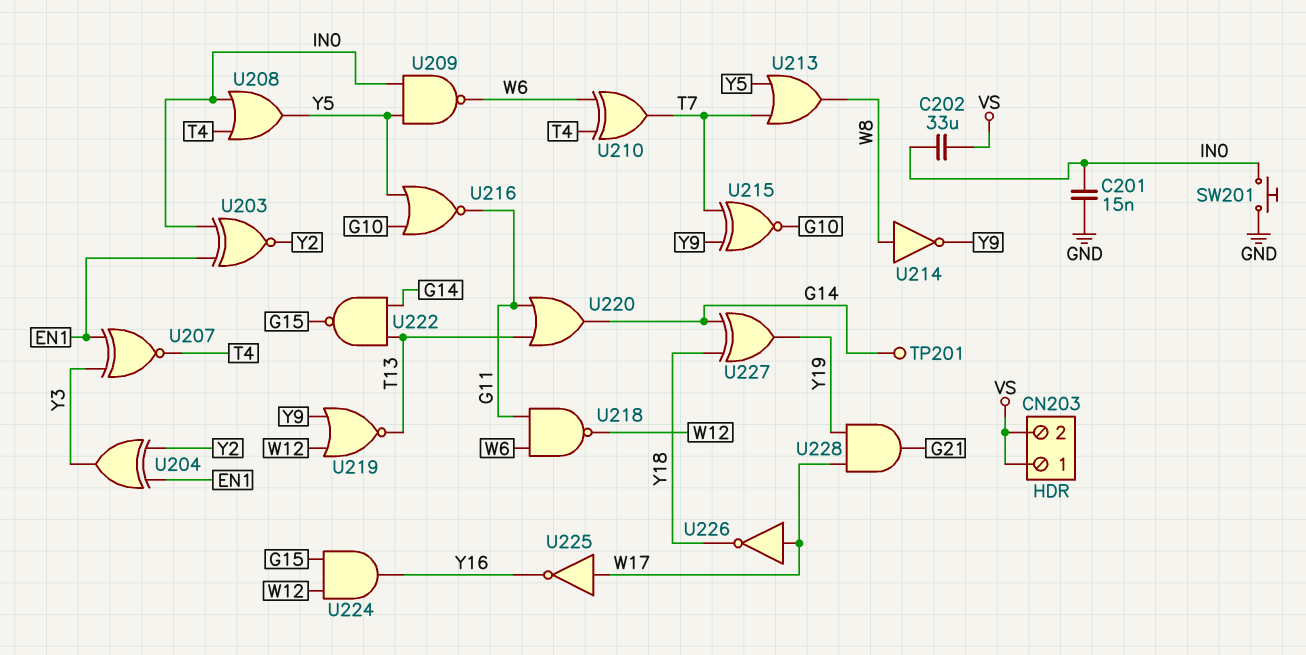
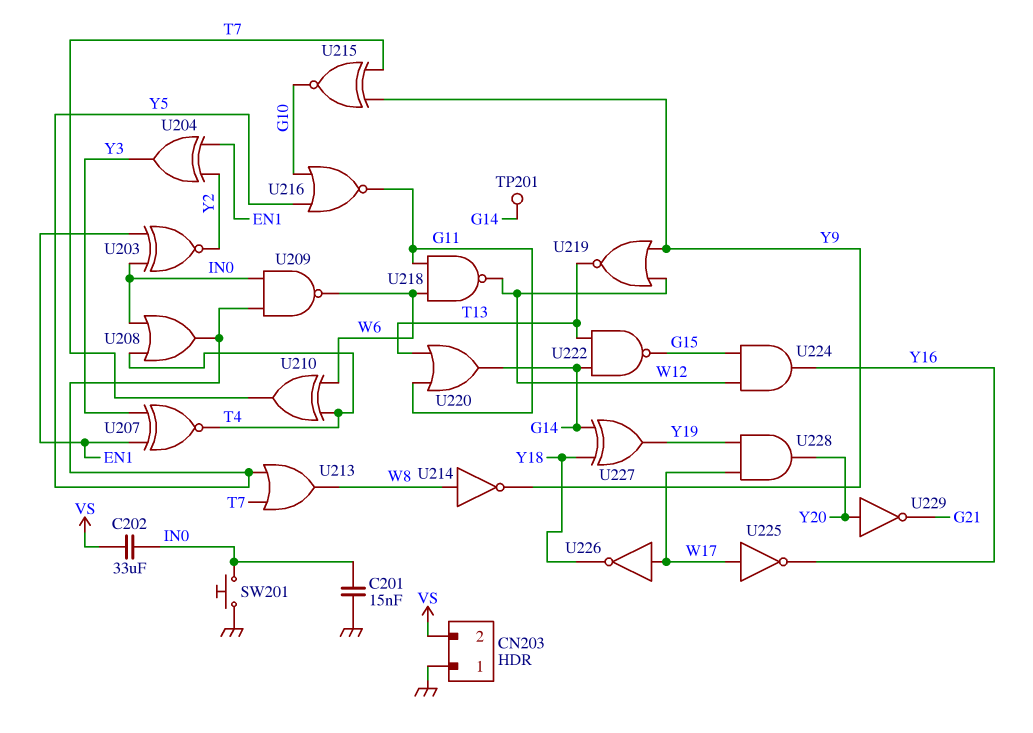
CN203 pin 1: VS -> GND
U228: AND (in W17, in Y19, out G21) -> AND (in W17, in Y19, out Y20)
U229: none -> NOT (in Y20, out G21)

